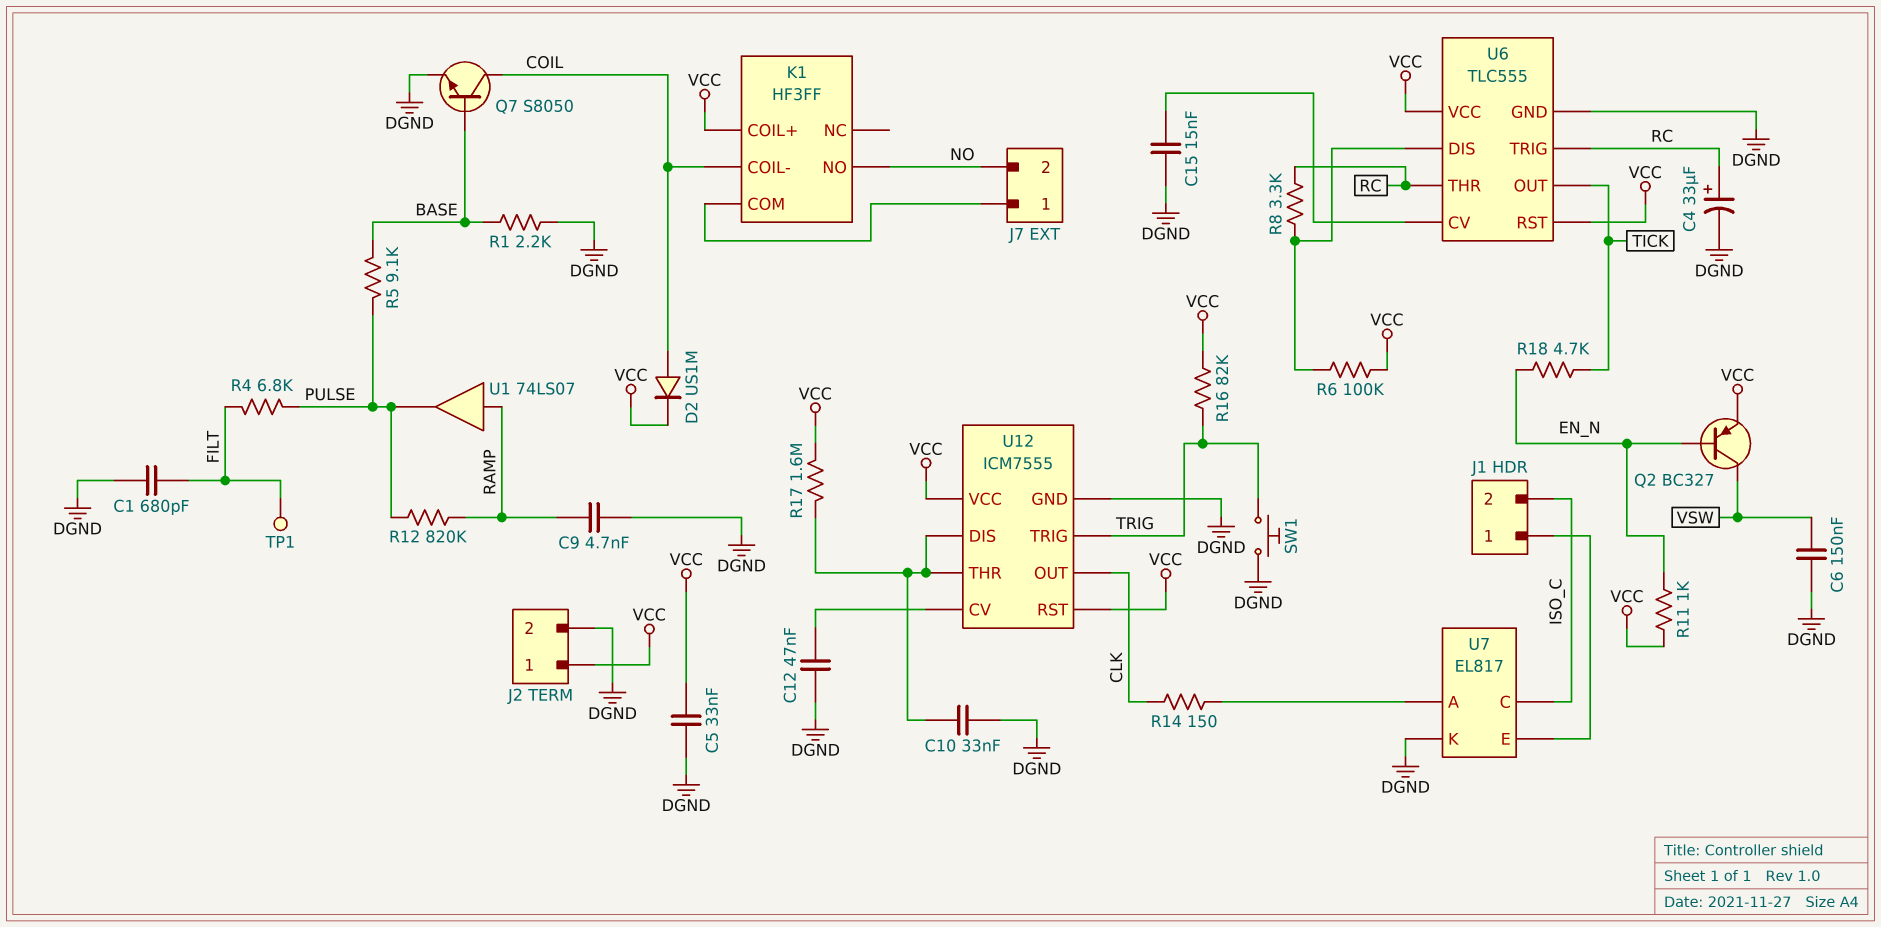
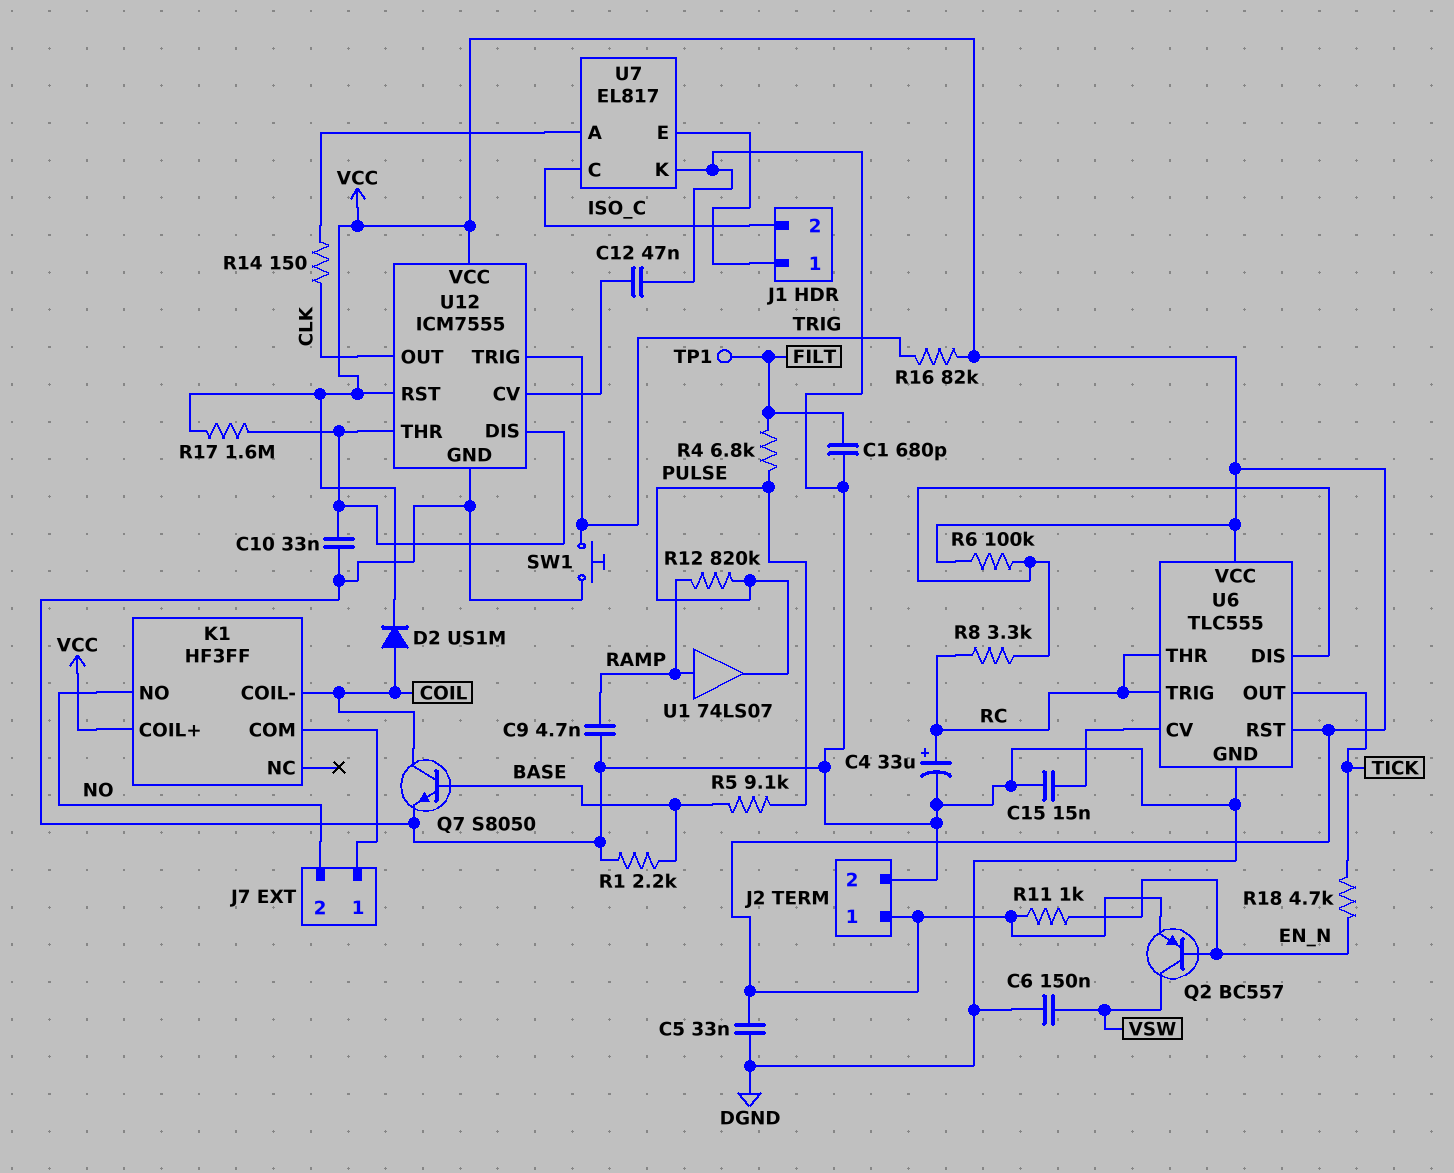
Q2: PNP BC327 (B EN_N, C VSW, E VCC) -> PNP BC557 (B EN_N, C VSW, E VCC)

